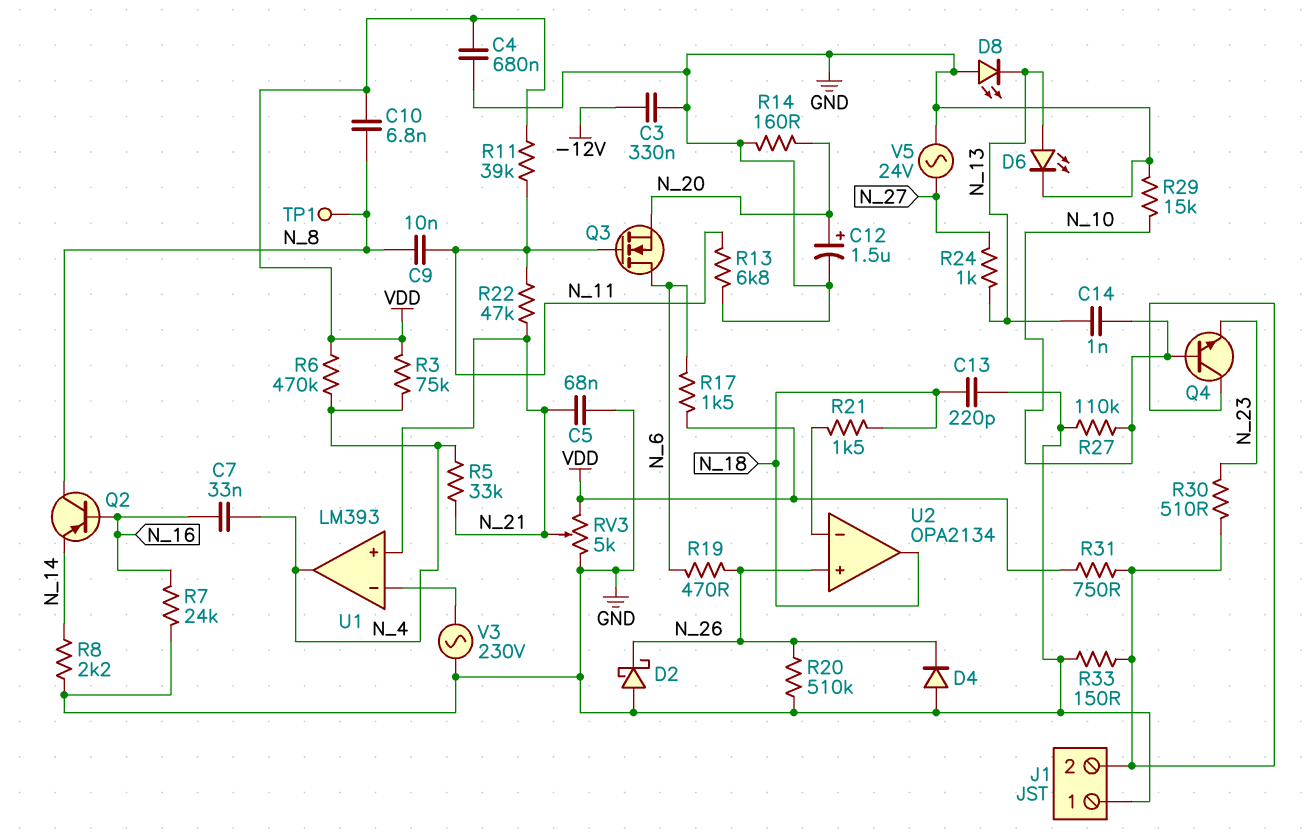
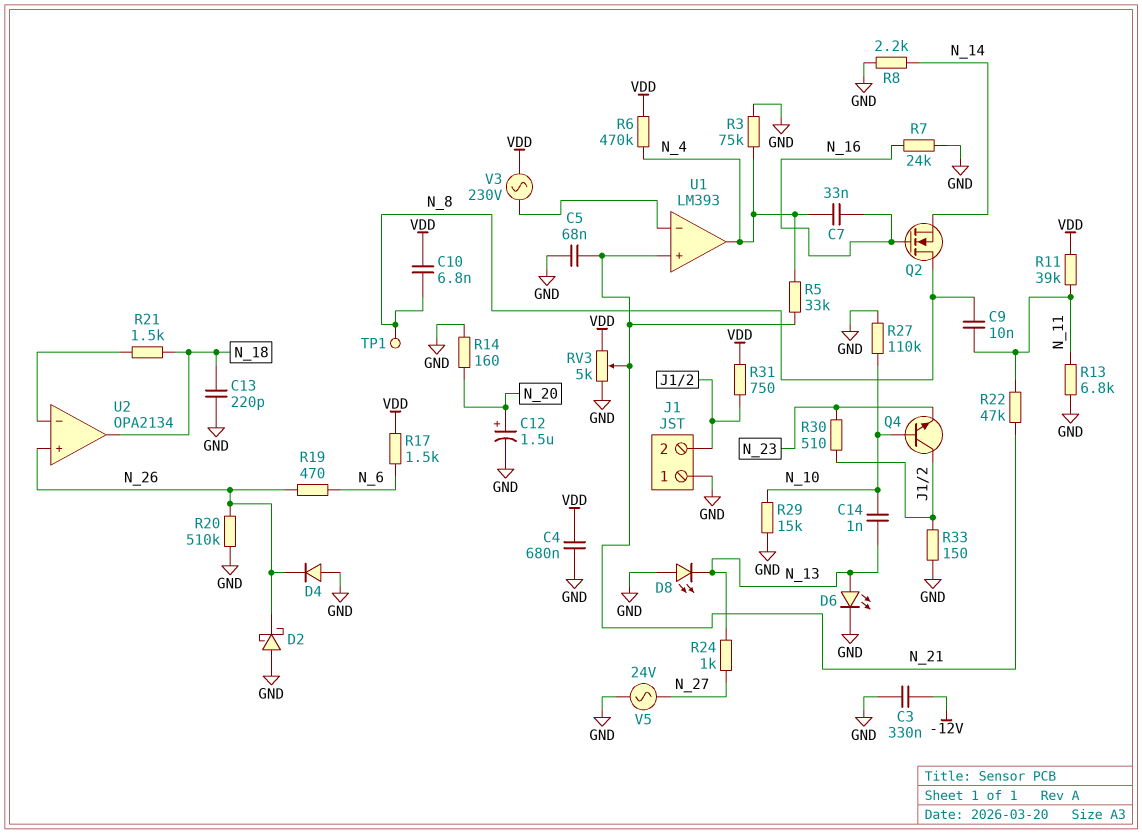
Q2: PNP (B N_16, C N_8, E N_14) -> NMOS (G N_16, D N_8, S N_14)
Q3: NMOS (G N_11, D N_6, S N_20) -> none
R3: 75k (N_4, VDD) -> 75k (GND, N_4)
V3: AC 230V (GND, U1/in-) -> AC 230V (U1/in-, VDD)

